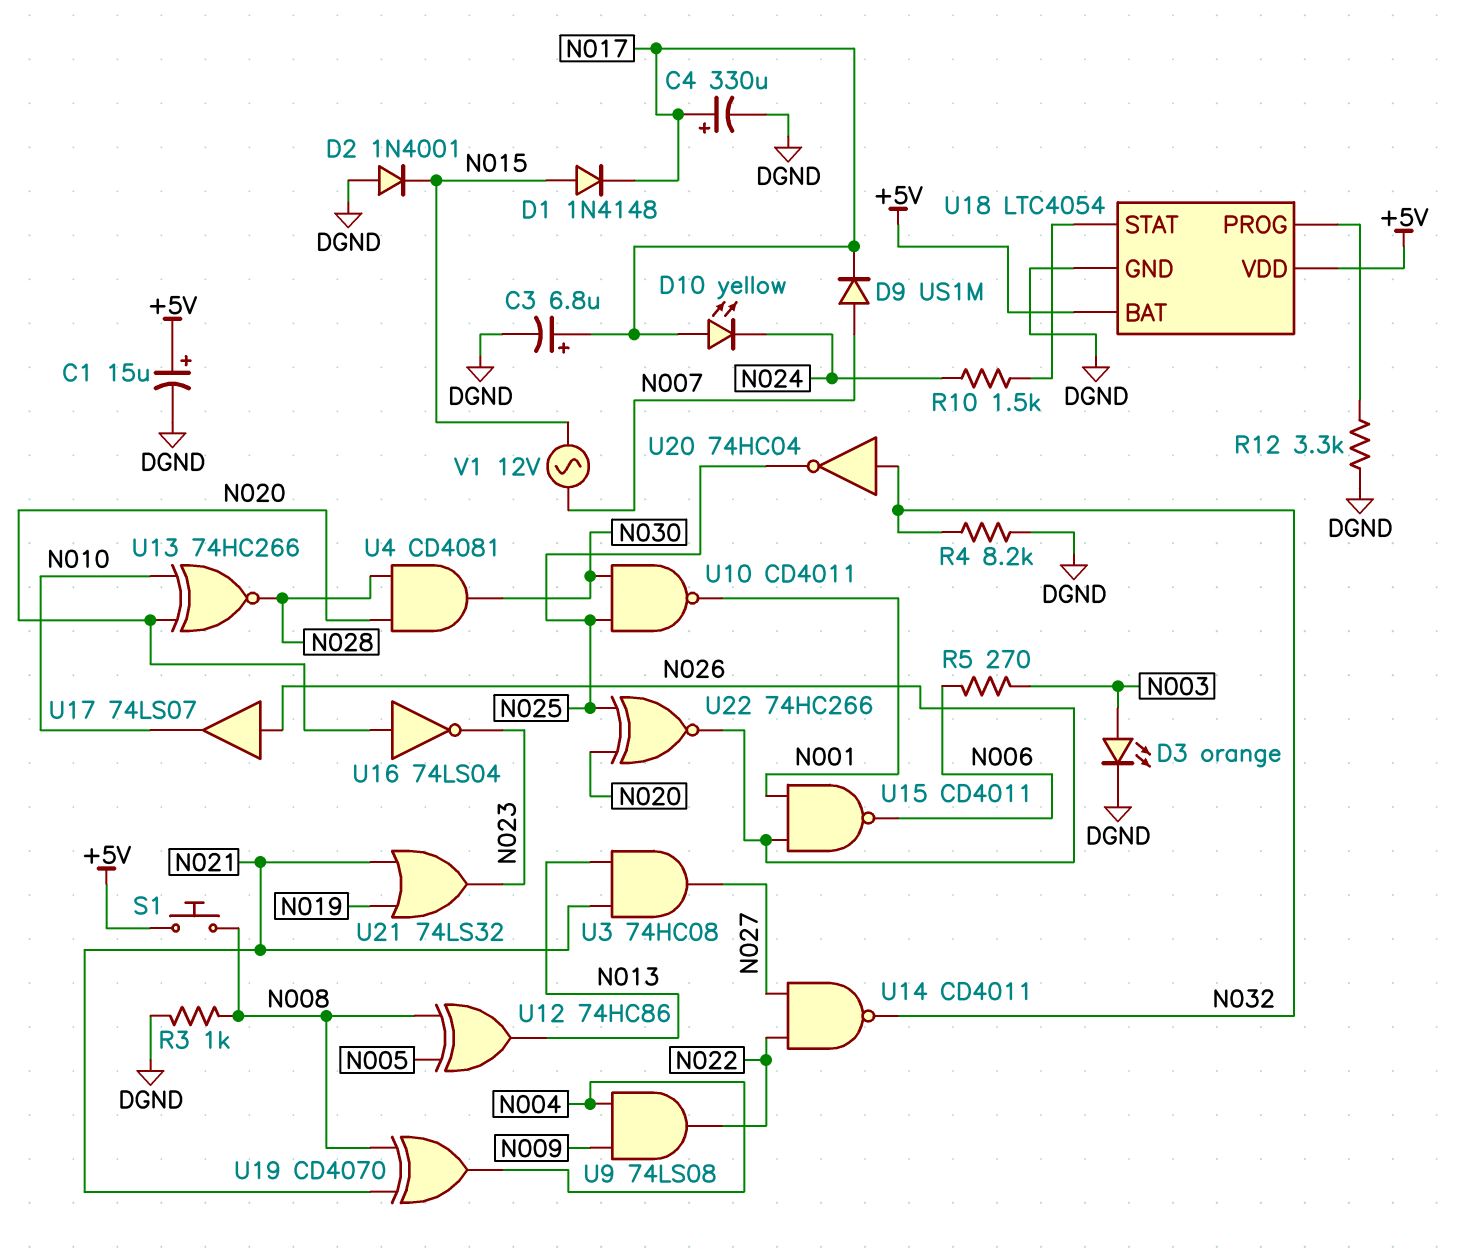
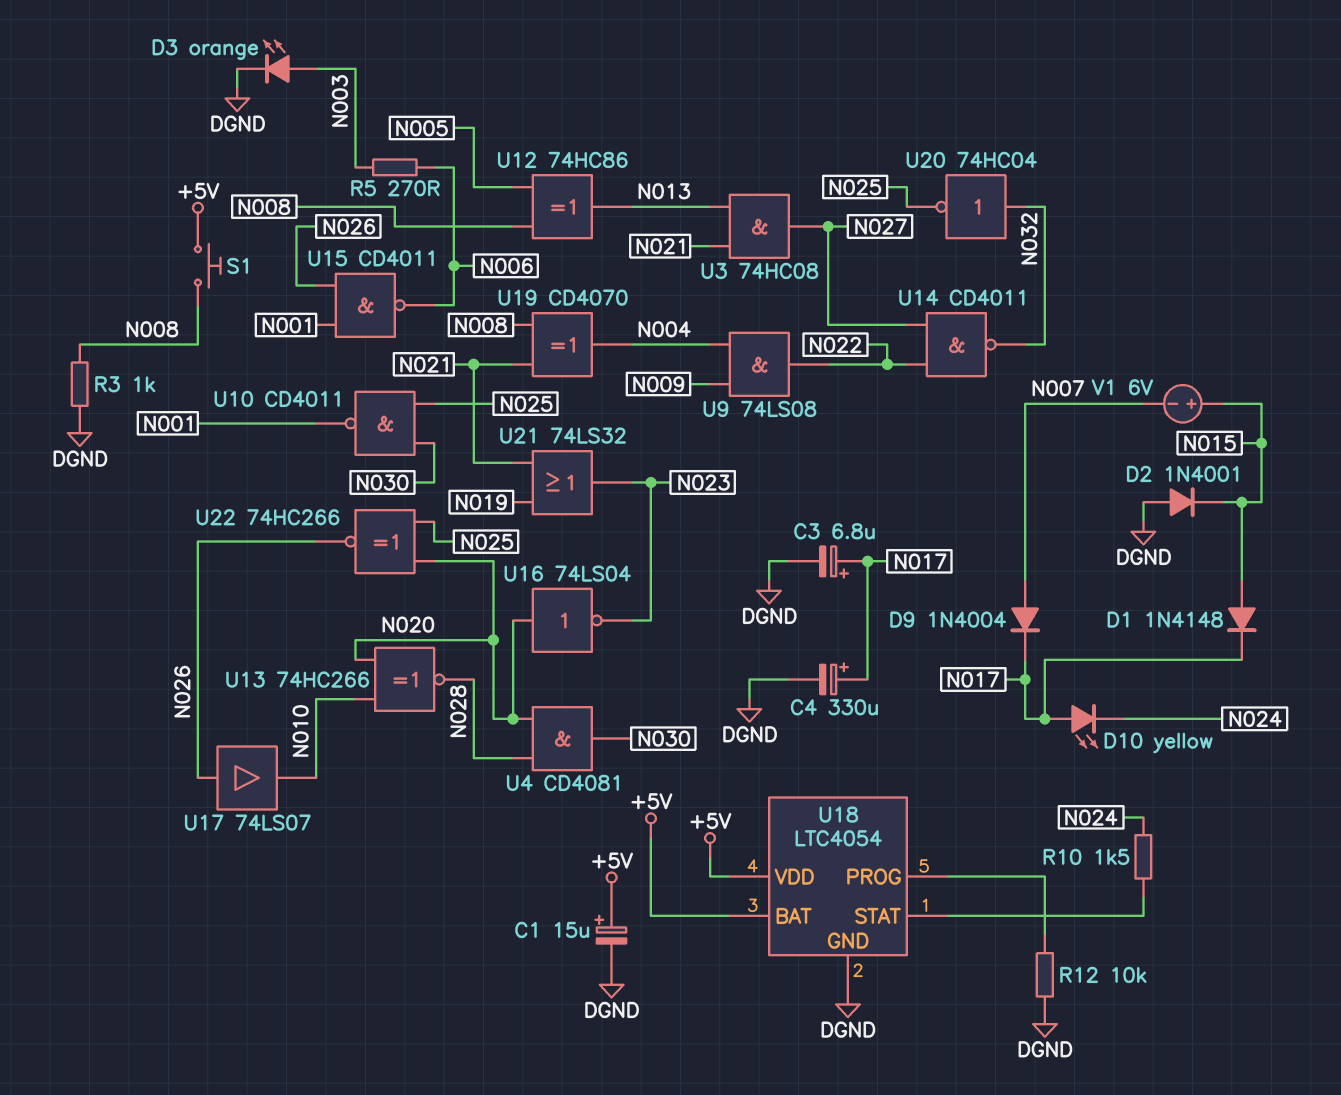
D9: diode US1M (A N007, K N017) -> diode 1N4004 (A N007, K N017)
R4: 8.2k (DGND, N032) -> none
R12: 3.3k (DGND, U18/PROG) -> 10k (DGND, U18/PROG)
V1: AC 12V (N007, N015) -> 6V (plus N015, minus N007)

